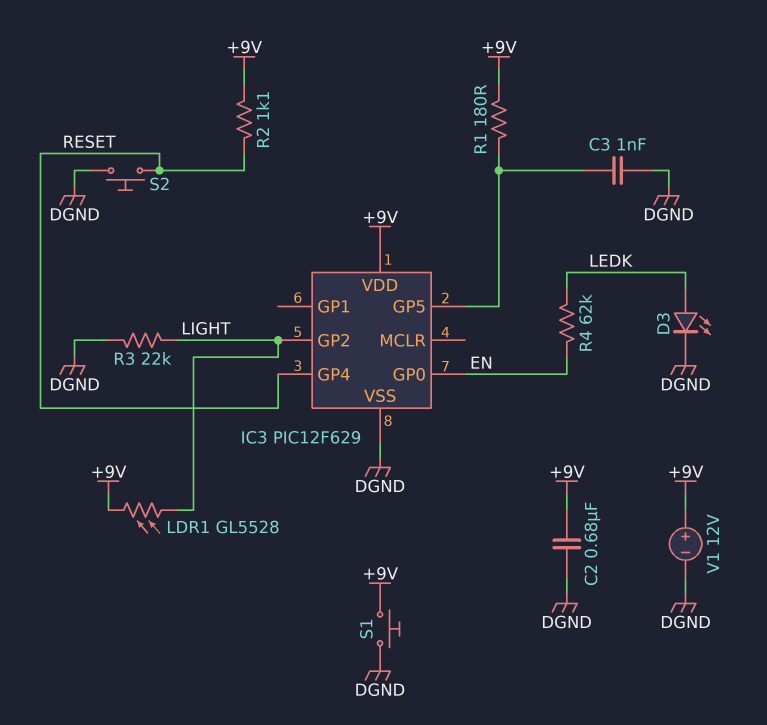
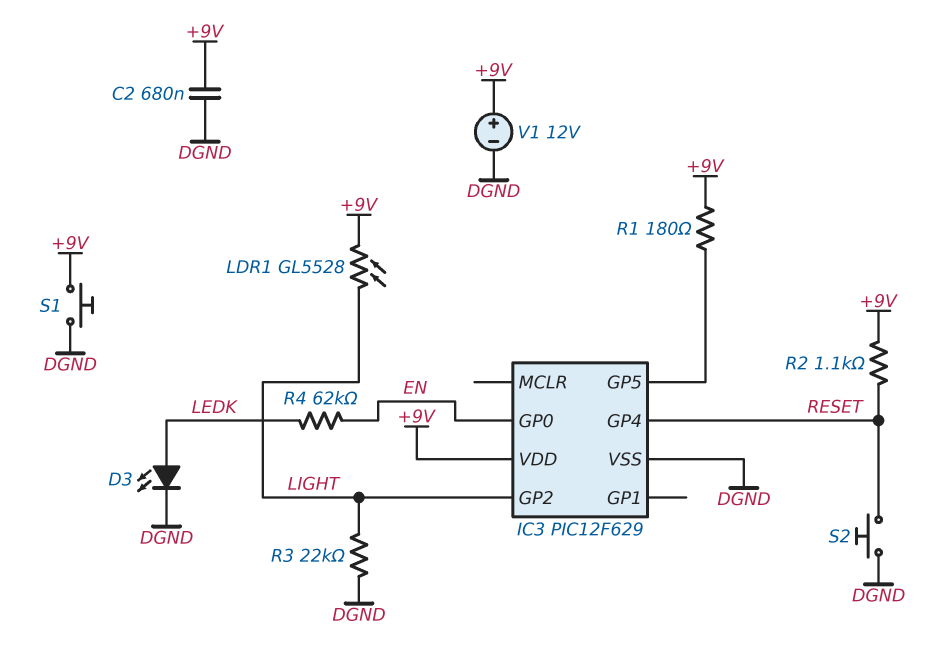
C3: 1nF (DGND, IC3/GP5) -> none

